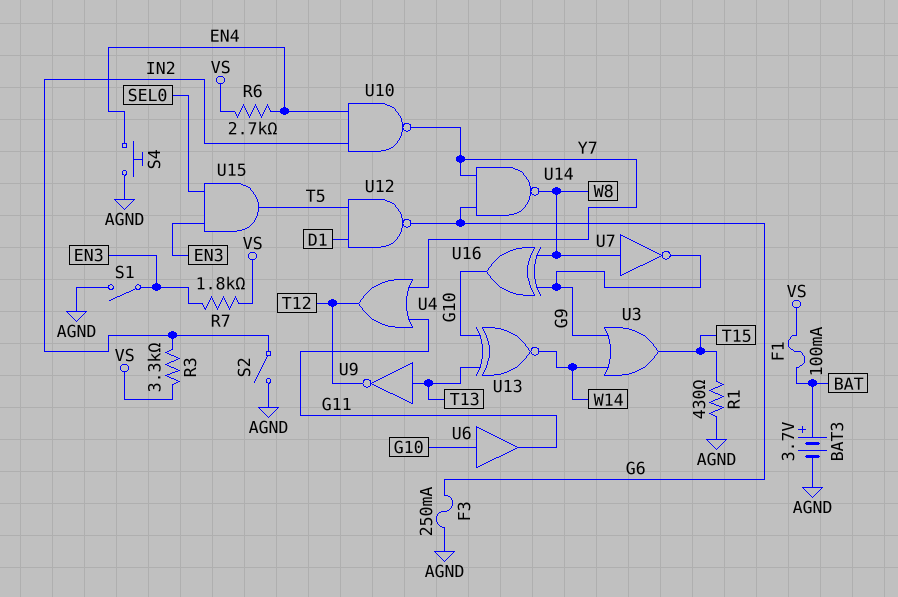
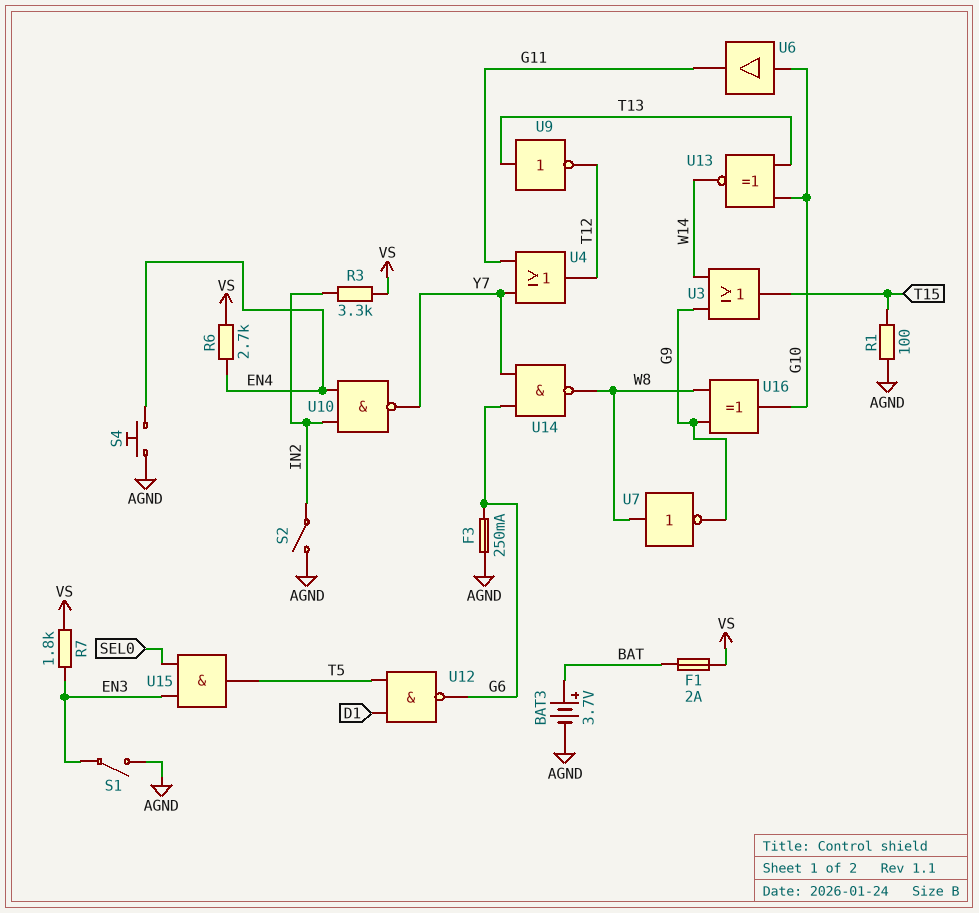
F1: 100mA (BAT, VS) -> 2A (BAT, VS)
R1: 430 (AGND, T15) -> 100 (AGND, T15)

